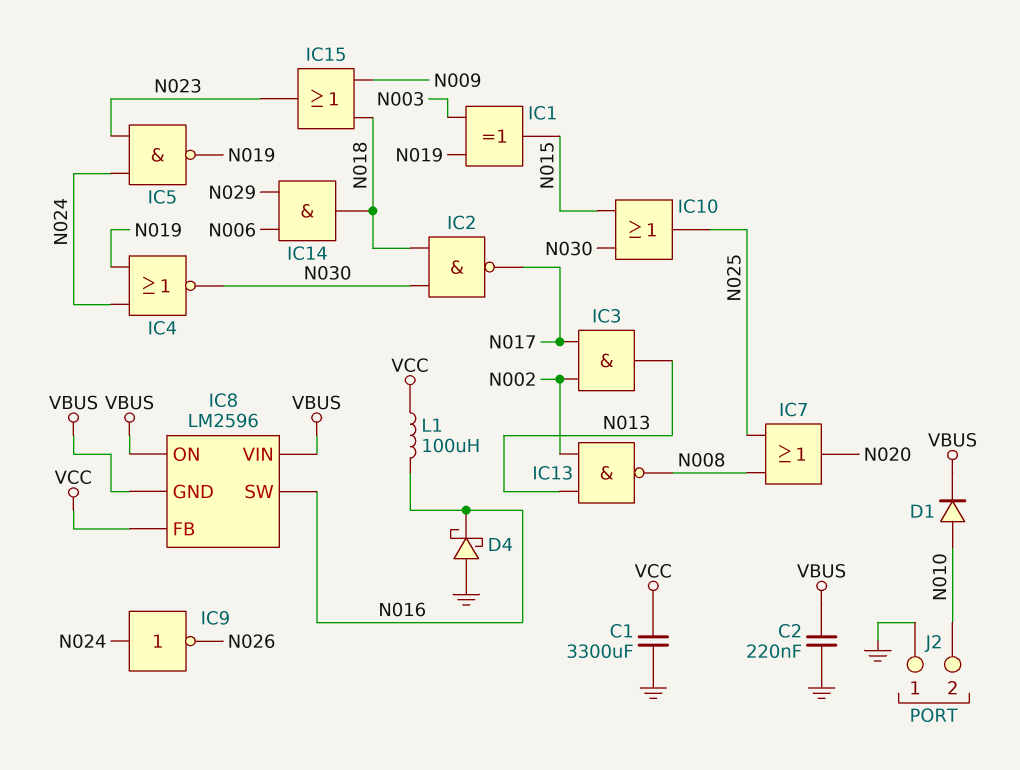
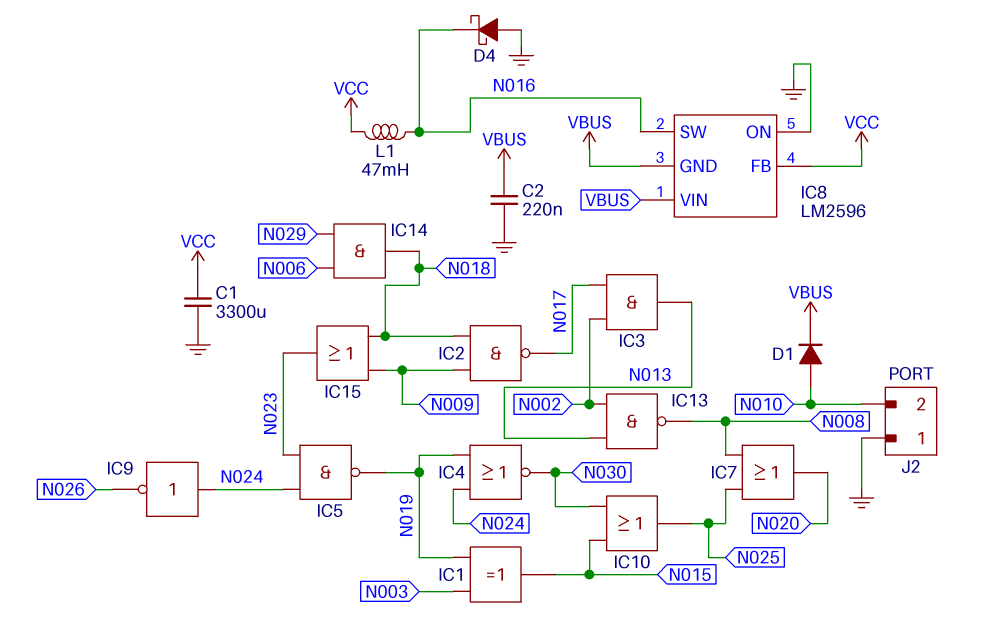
IC2: NAND (in N018, in N030, out N017) -> NAND (in N009, in N018, out N017)
IC8 pin ON: VBUS -> GND
L1: 100uH (N016, VCC) -> 47mH (N016, VCC)

